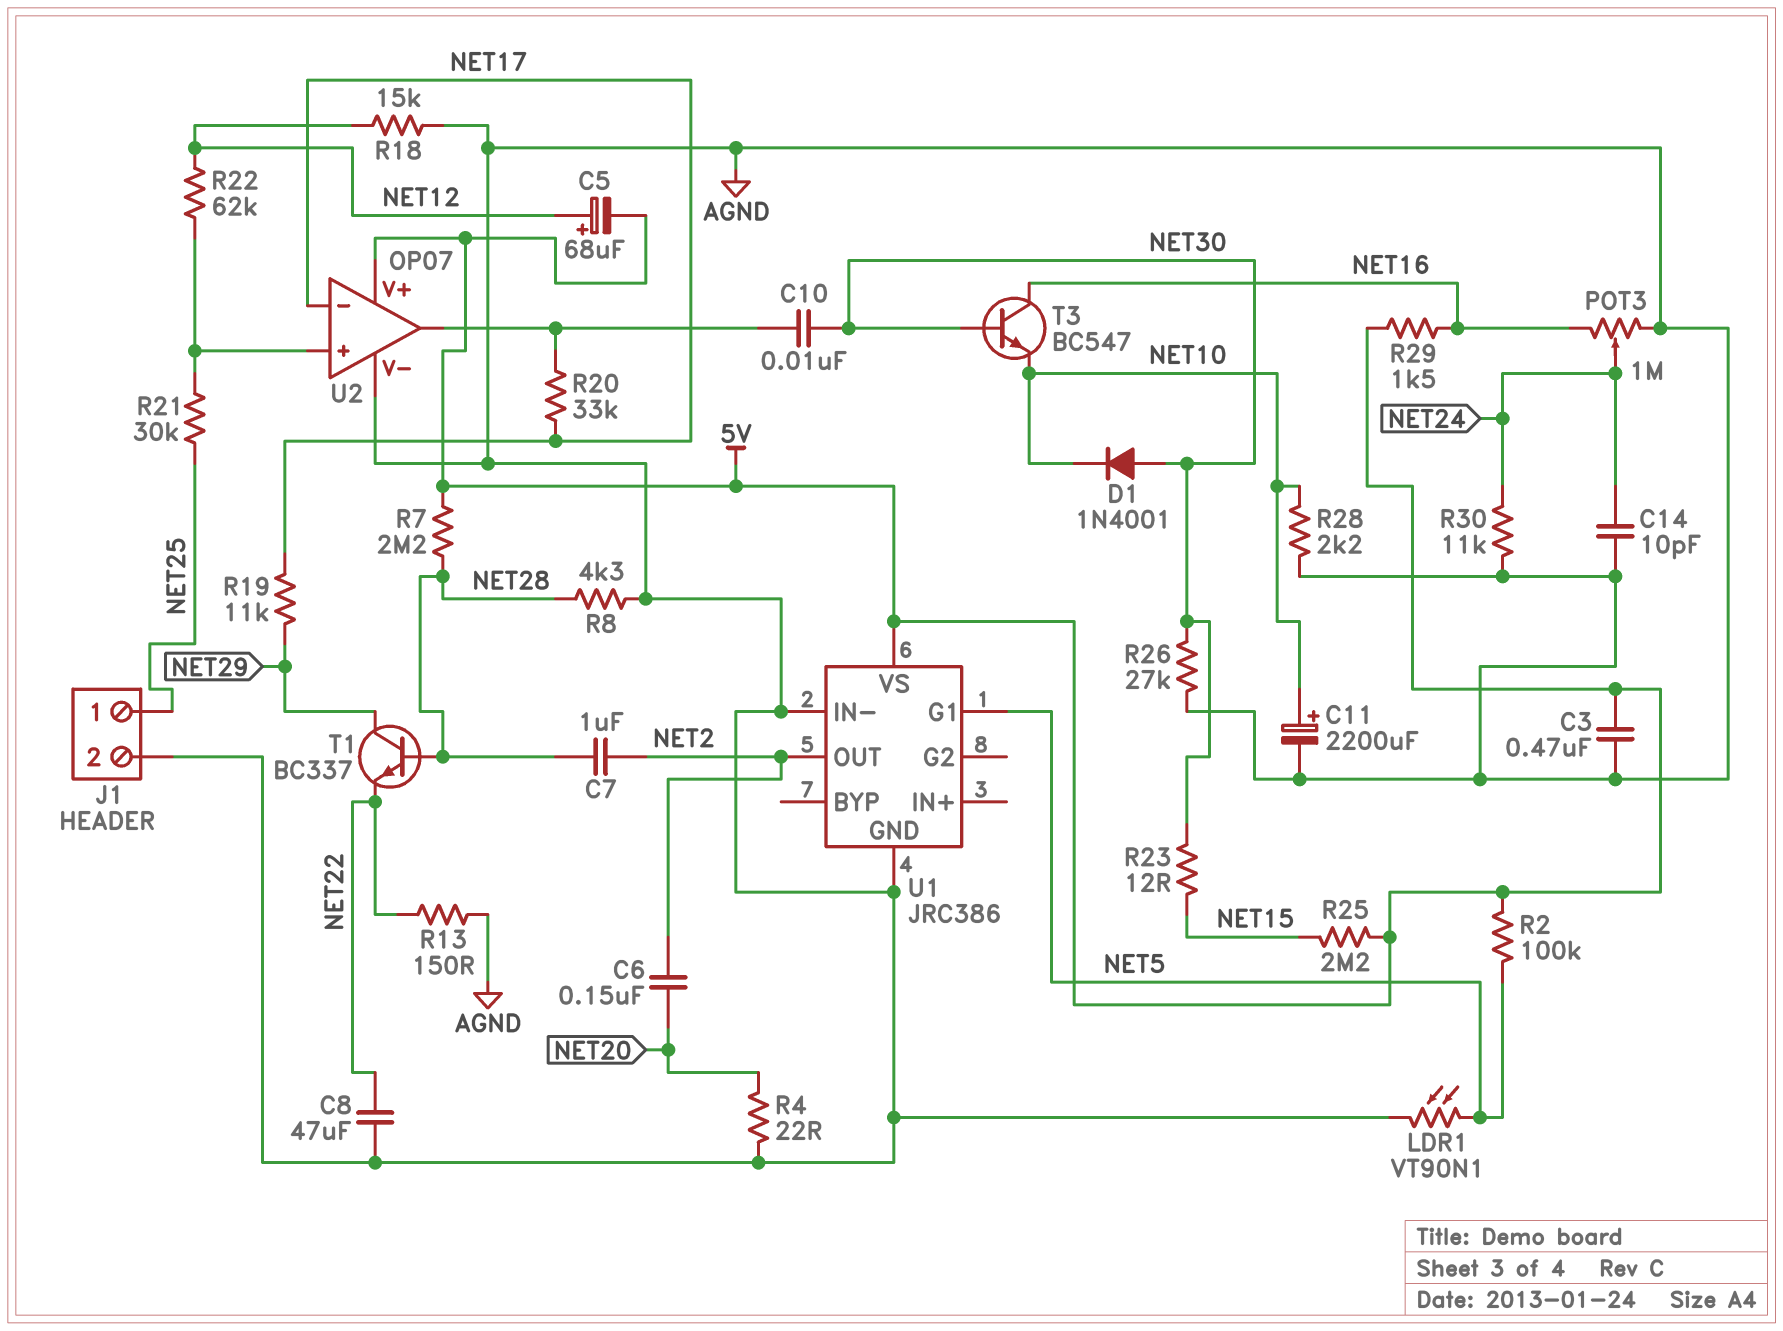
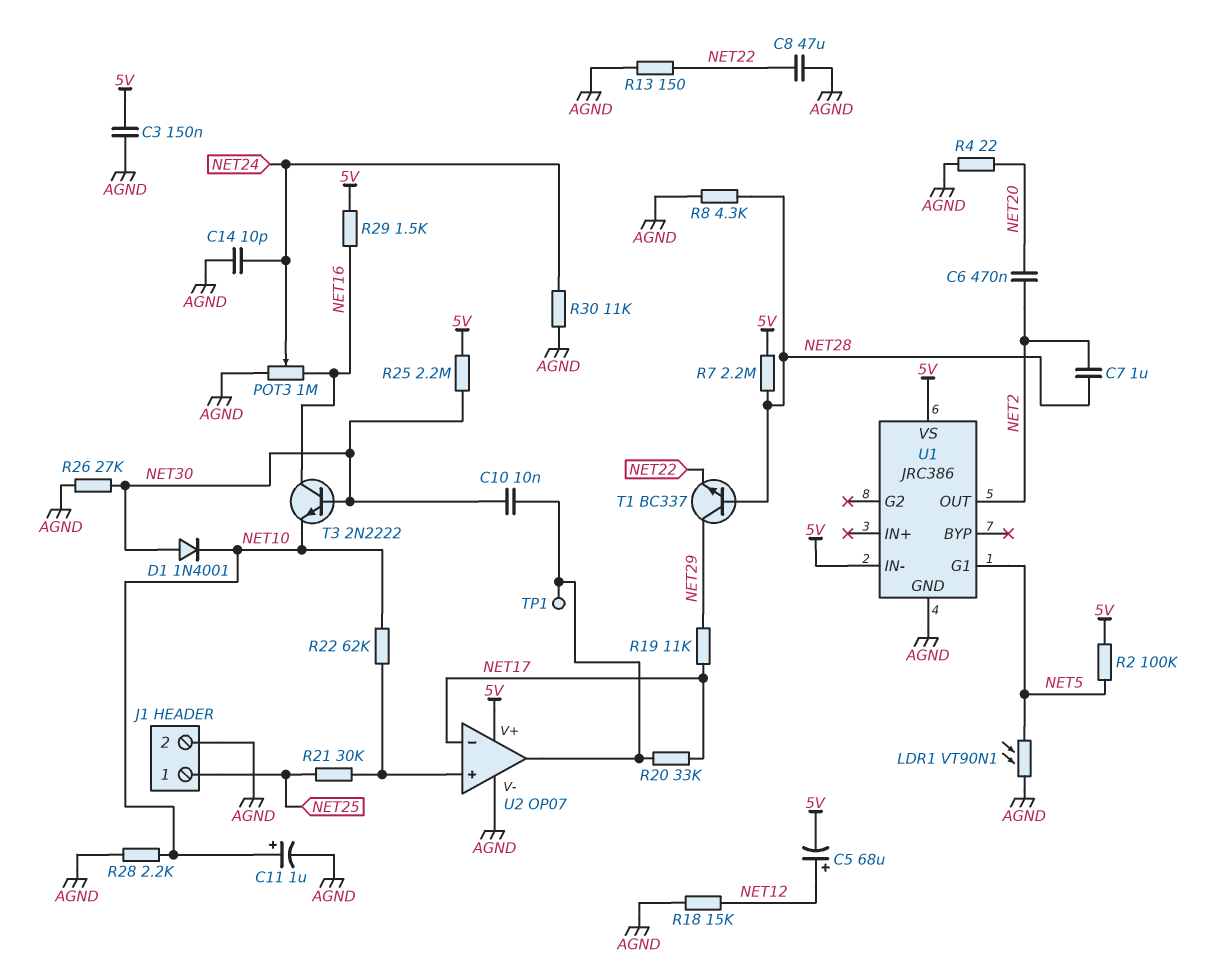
C3: 470nF (5V, AGND) -> 150nF (5V, AGND)
C6: 150nF (NET2, NET20) -> 470nF (NET2, NET20)
C11: 2200uF (plus NET10, minus AGND) -> 1uF (plus NET10, minus AGND)
R22: 62k (NET12, U2/in+) -> 62k (NET10, U2/in+)
R23: 12 (NET15, NET30) -> none
R25: 2.2M (5V, NET15) -> 2.2M (5V, NET30)
T3: NPN BC547 (B NET30, C NET16, E NET10) -> NPN 2N2222 (B NET30, C NET16, E NET10)
TP1: none -> test point (U2/out)
U1 pin IN-: AGND -> 5V

